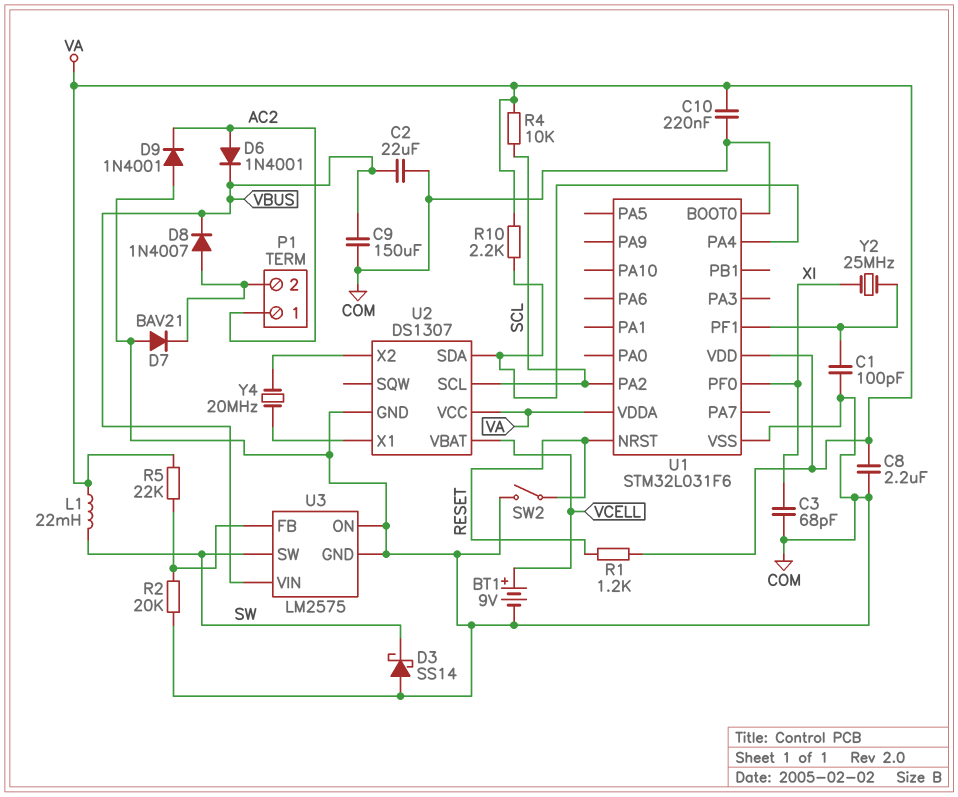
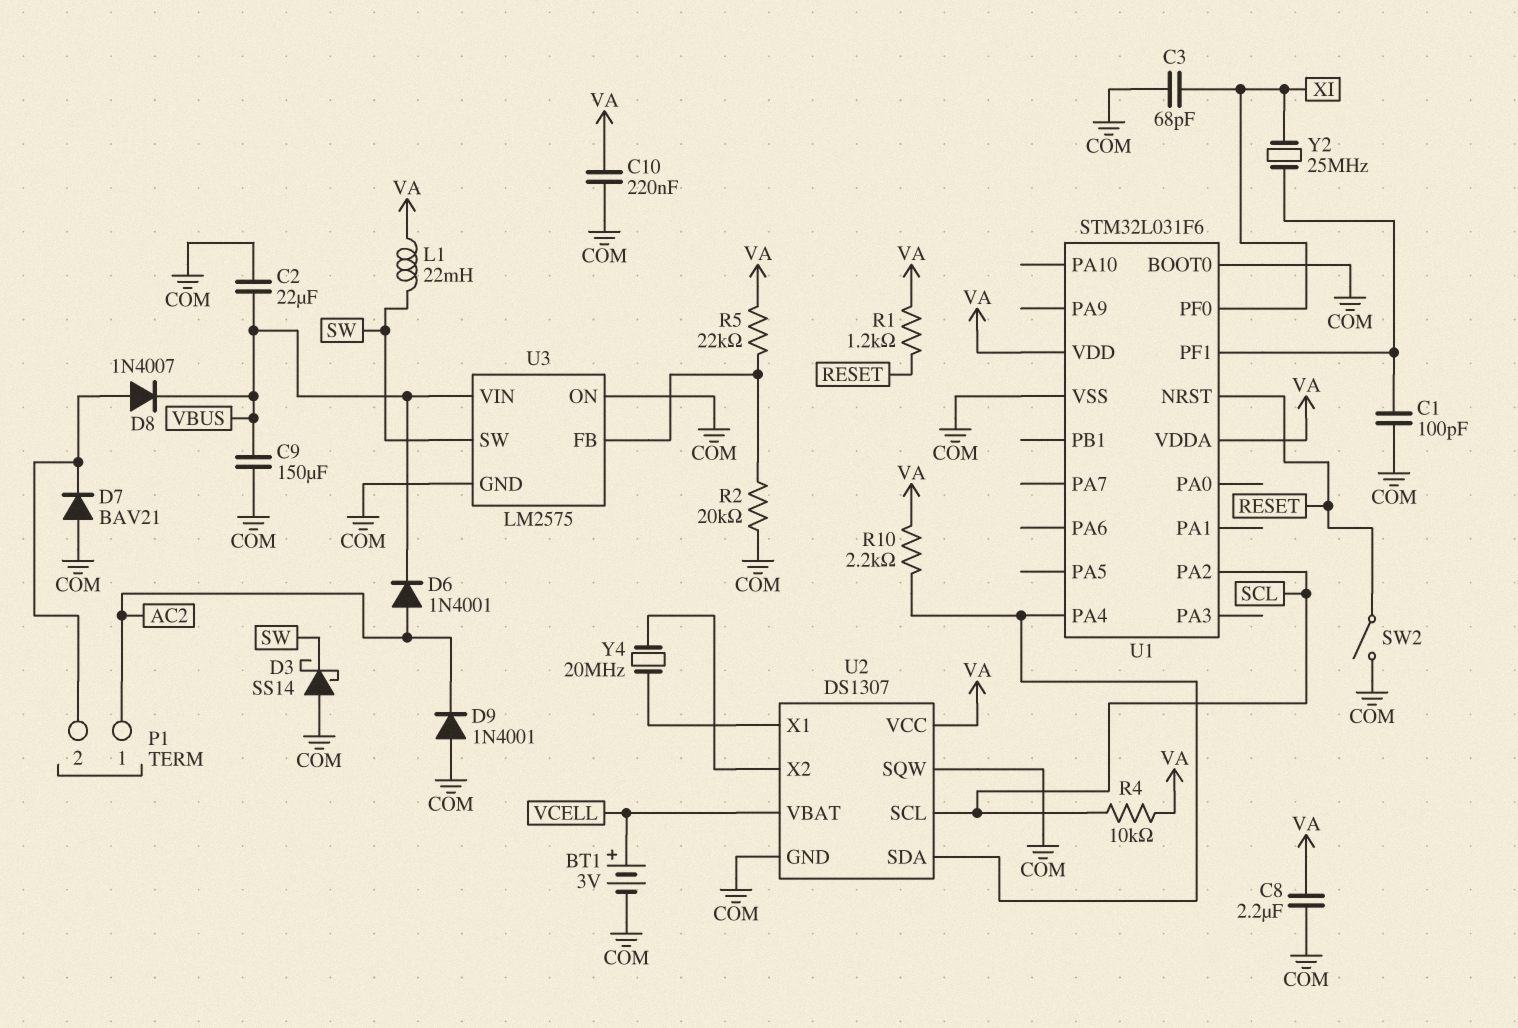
BT1: 9V (plus VCELL, minus COM) -> 3V (plus VCELL, minus COM)
U2 pin SQW: none -> COM

